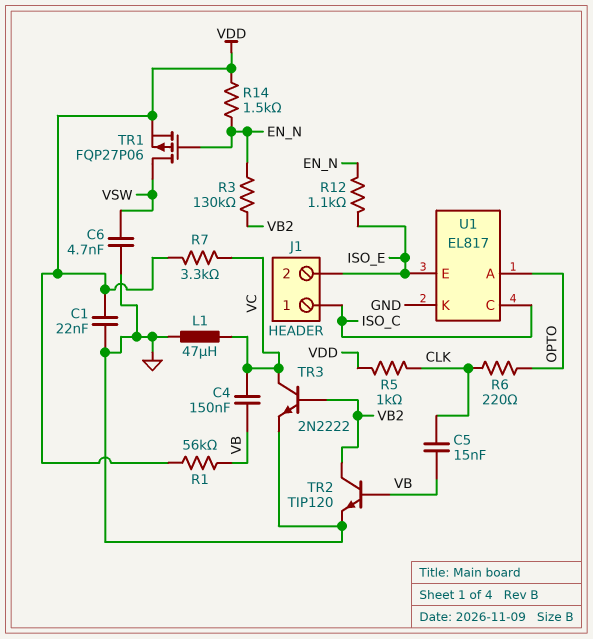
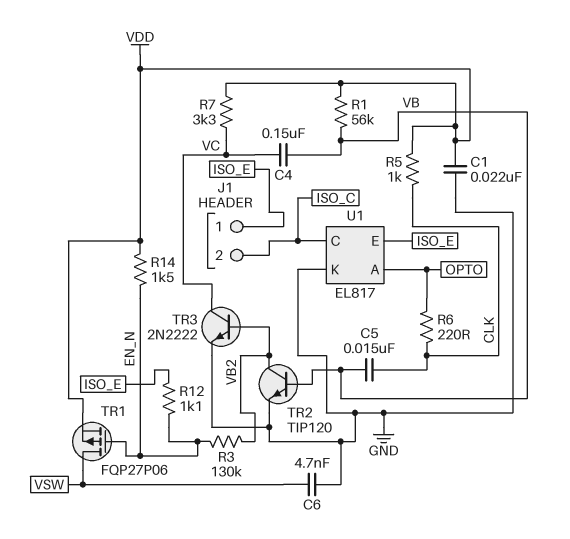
J1 pin 1: ISO_C -> ISO_E
J1 pin 2: ISO_E -> ISO_C
L1: 47uH (GND, VC) -> none

